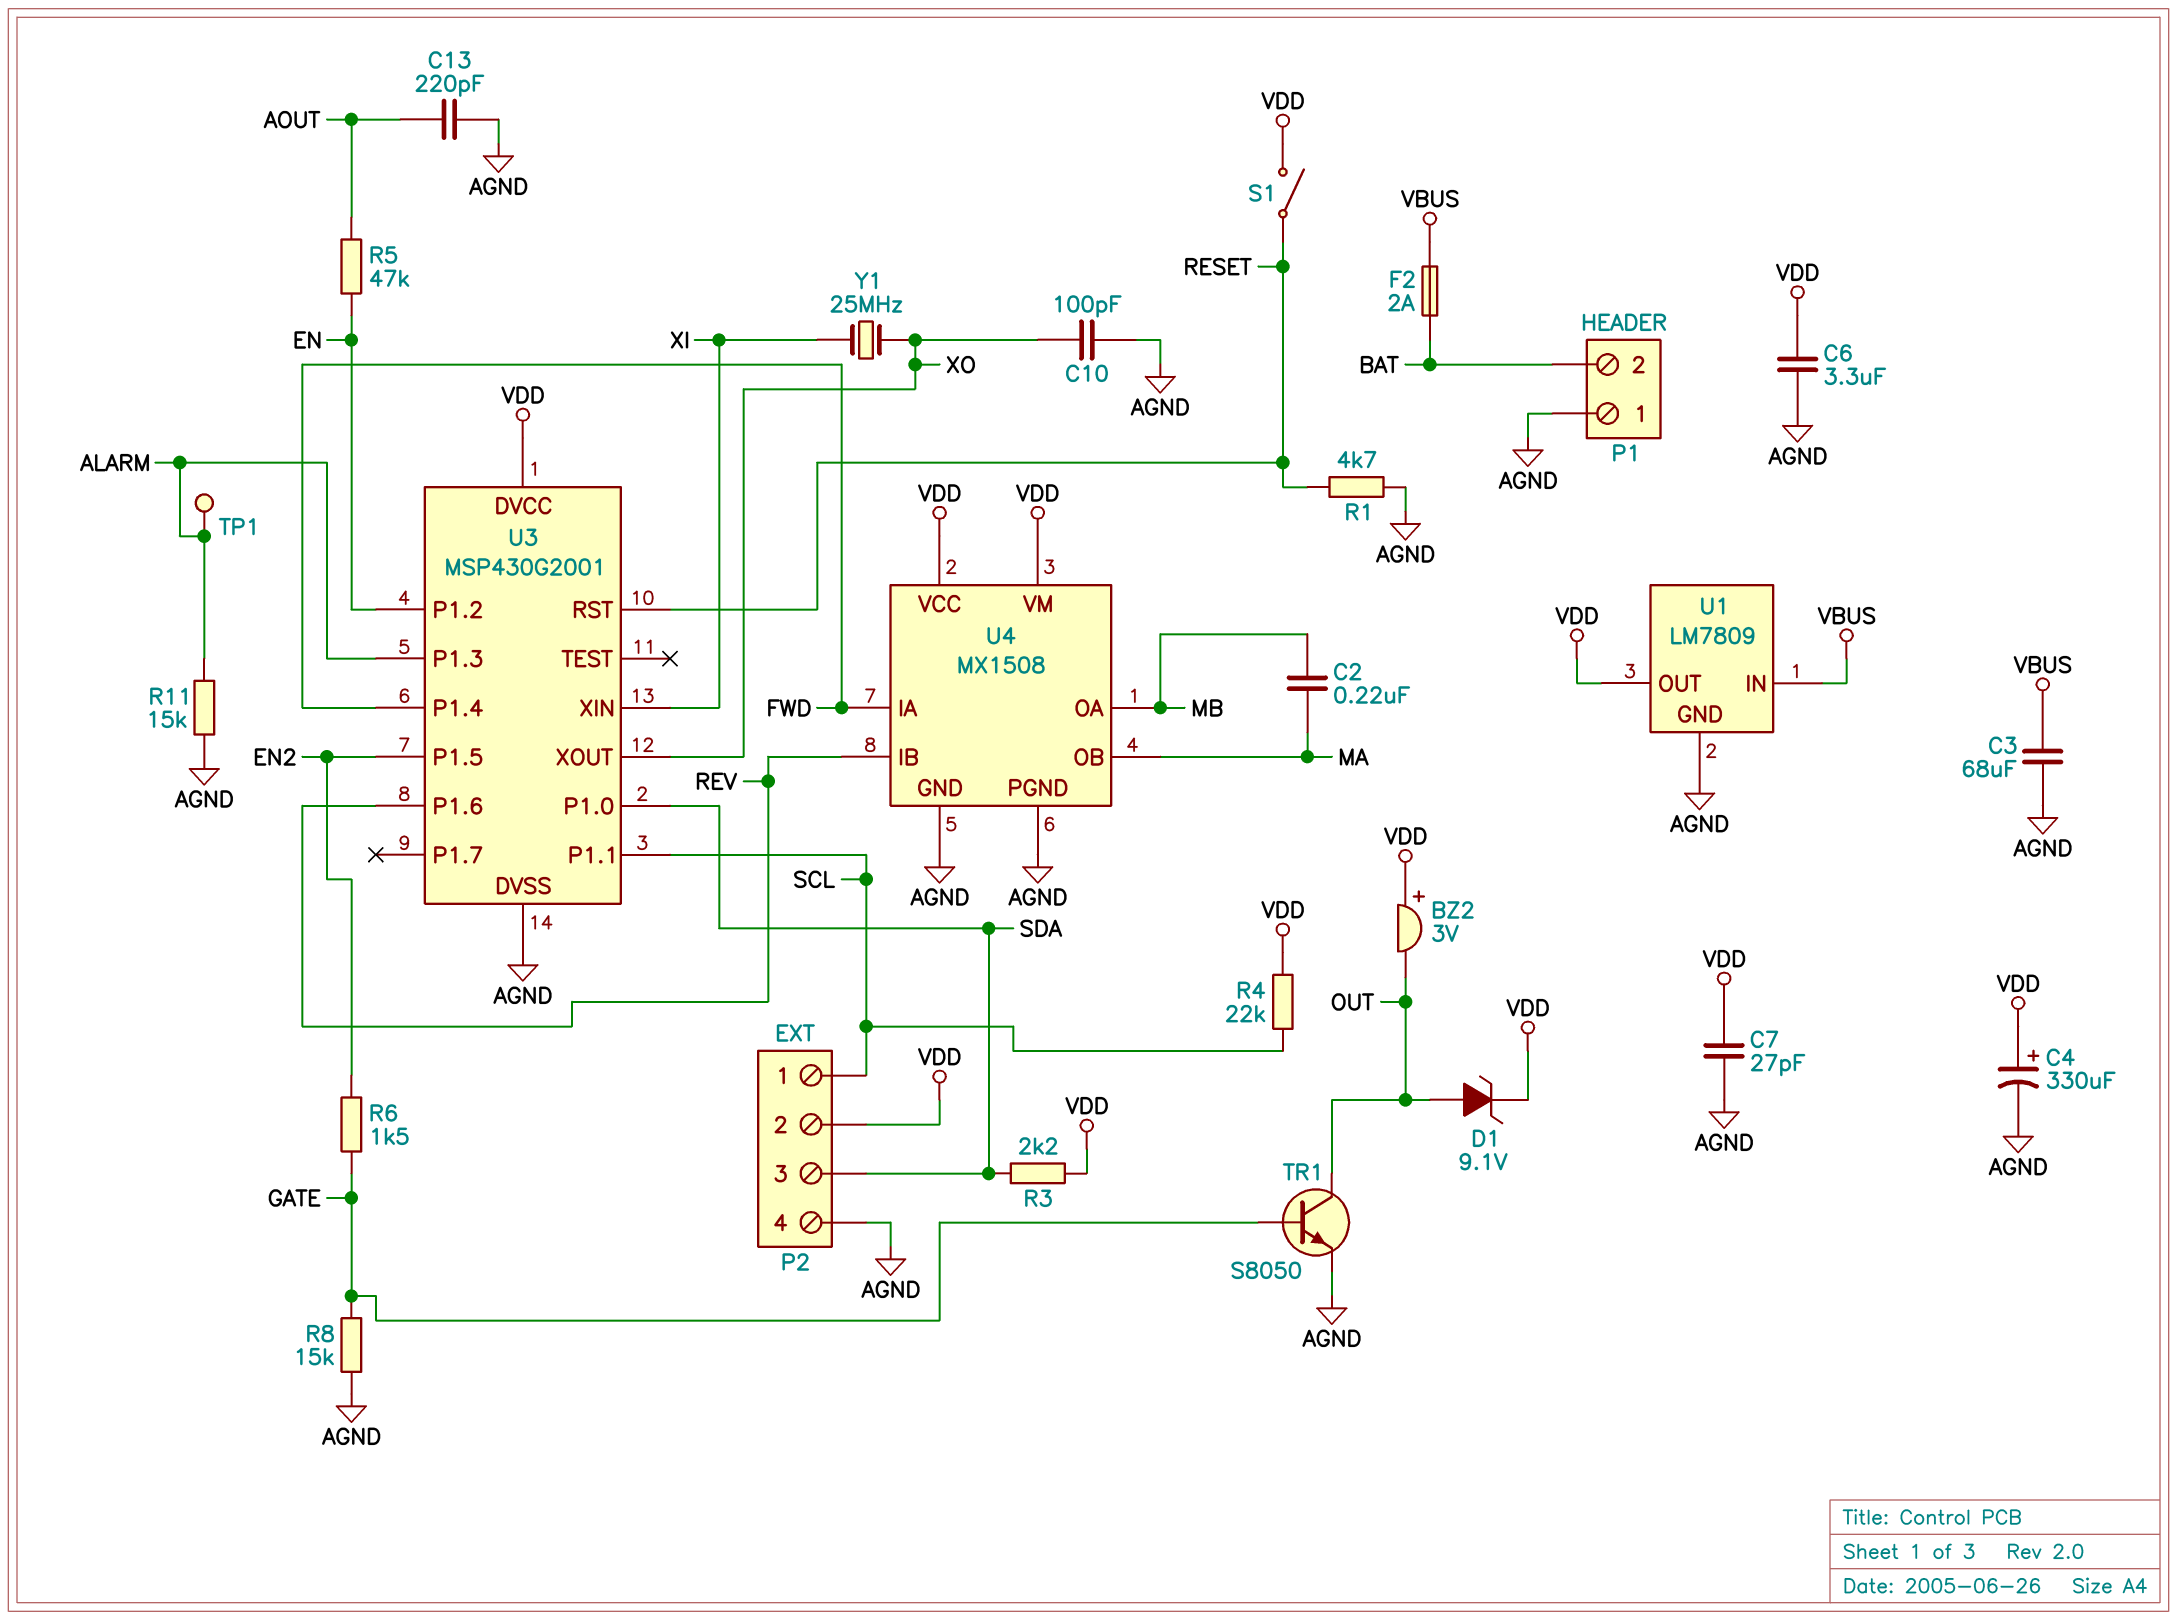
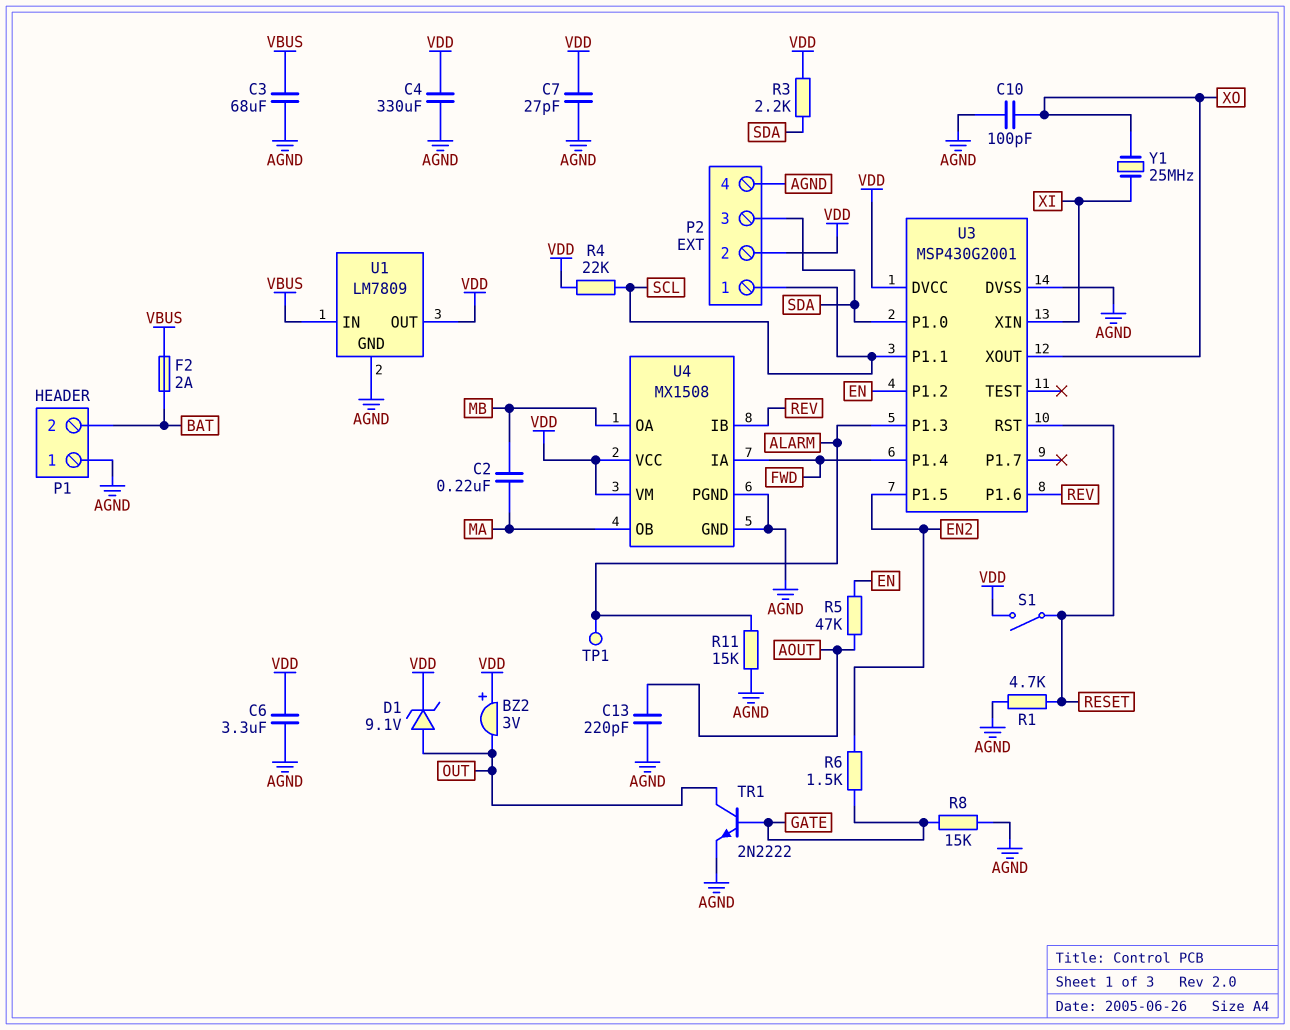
C4: 330uF (plus VDD, minus AGND) -> 330uF (AGND, VDD)
TR1: NPN S8050 (B GATE, C OUT, E AGND) -> NPN 2N2222 (B GATE, C OUT, E AGND)

